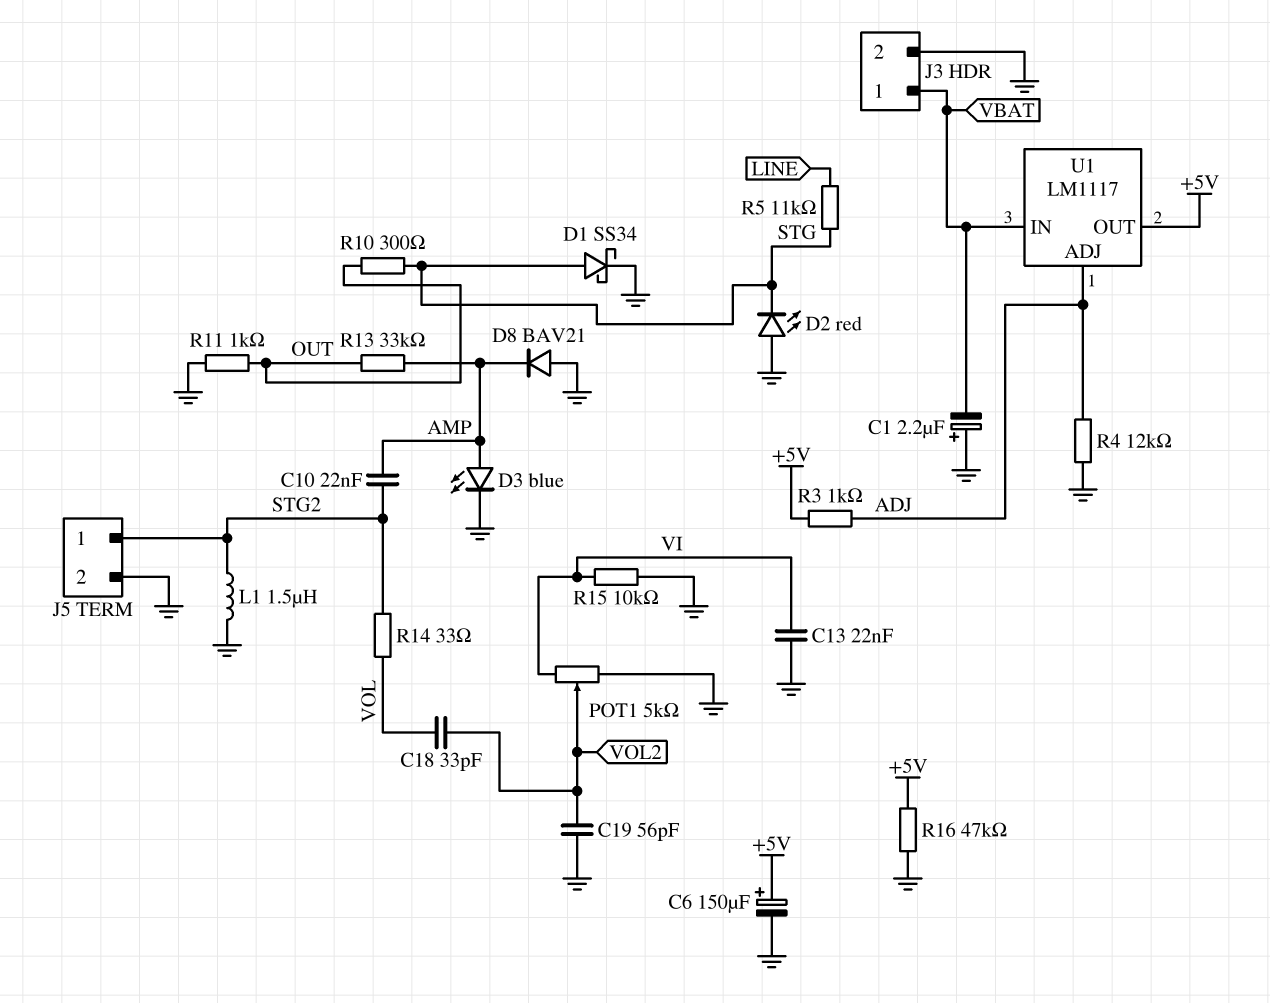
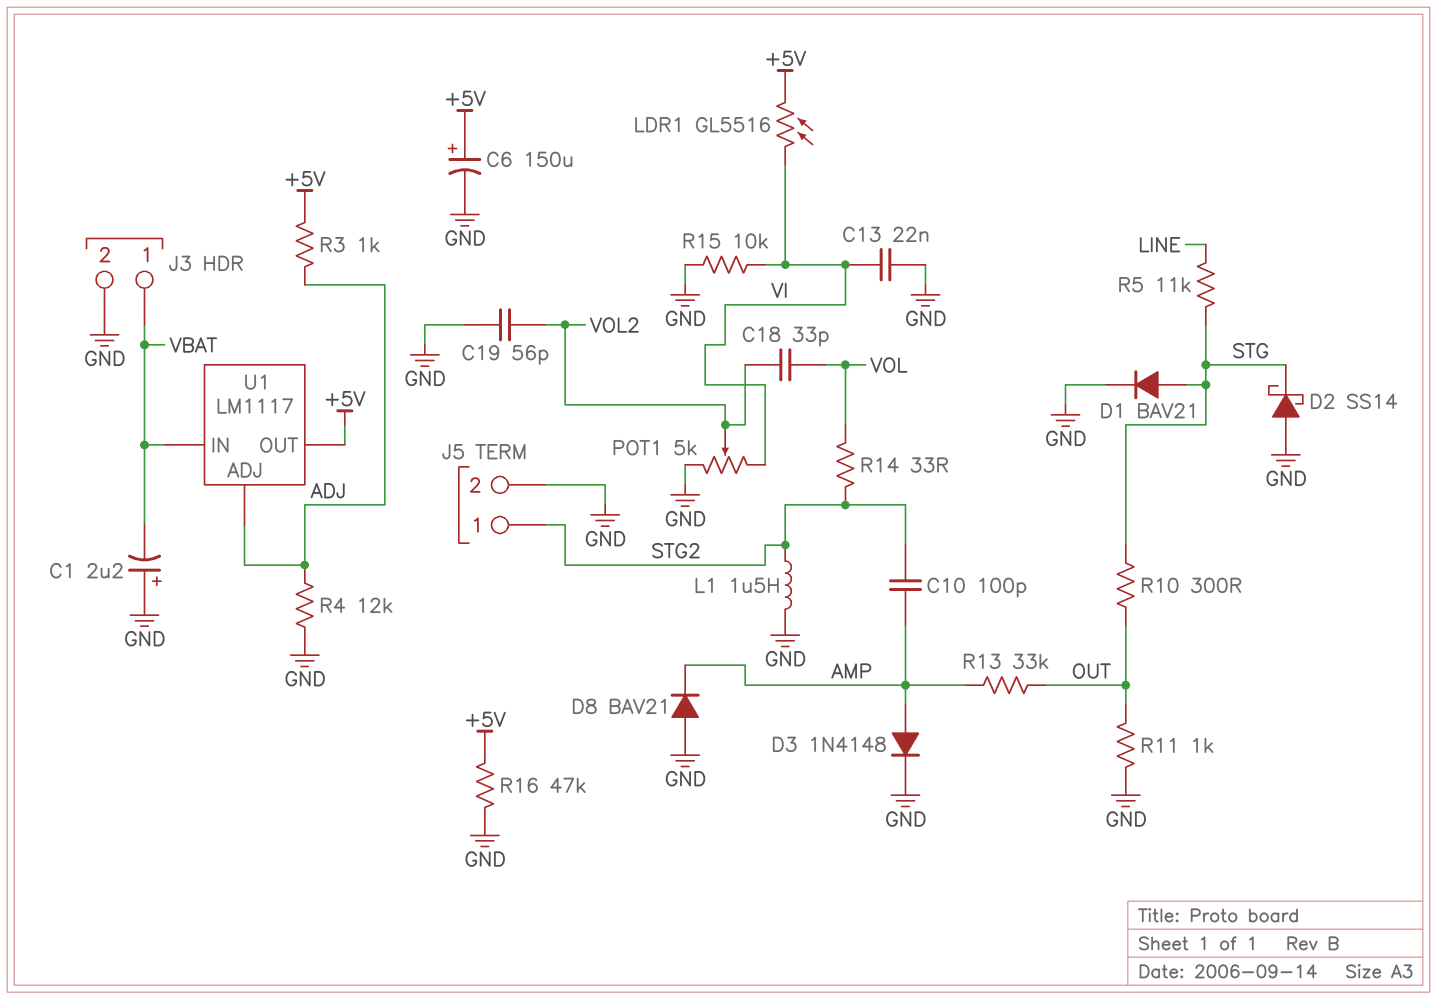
C10: 22nF (AMP, STG2) -> 100pF (AMP, STG2)
D1: schottky SS34 (A STG, K GND) -> diode BAV21 (A STG, K GND)
D2: LED red (A GND, K STG) -> schottky SS14 (A GND, K STG)
D3: LED blue (A AMP, K GND) -> diode 1N4148 (A AMP, K GND)
LDR1: none -> GL5516 (+5V, VI)

